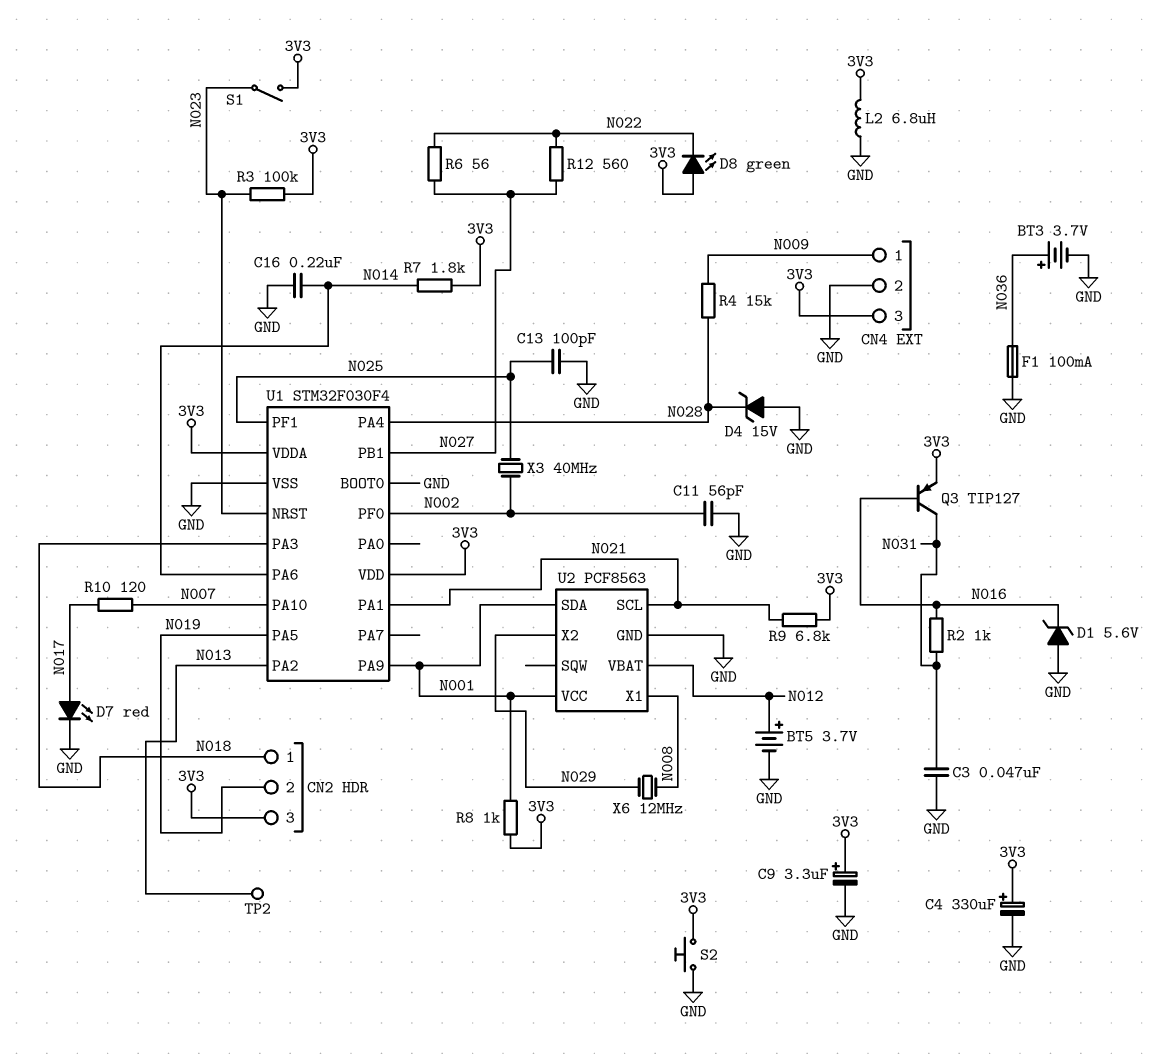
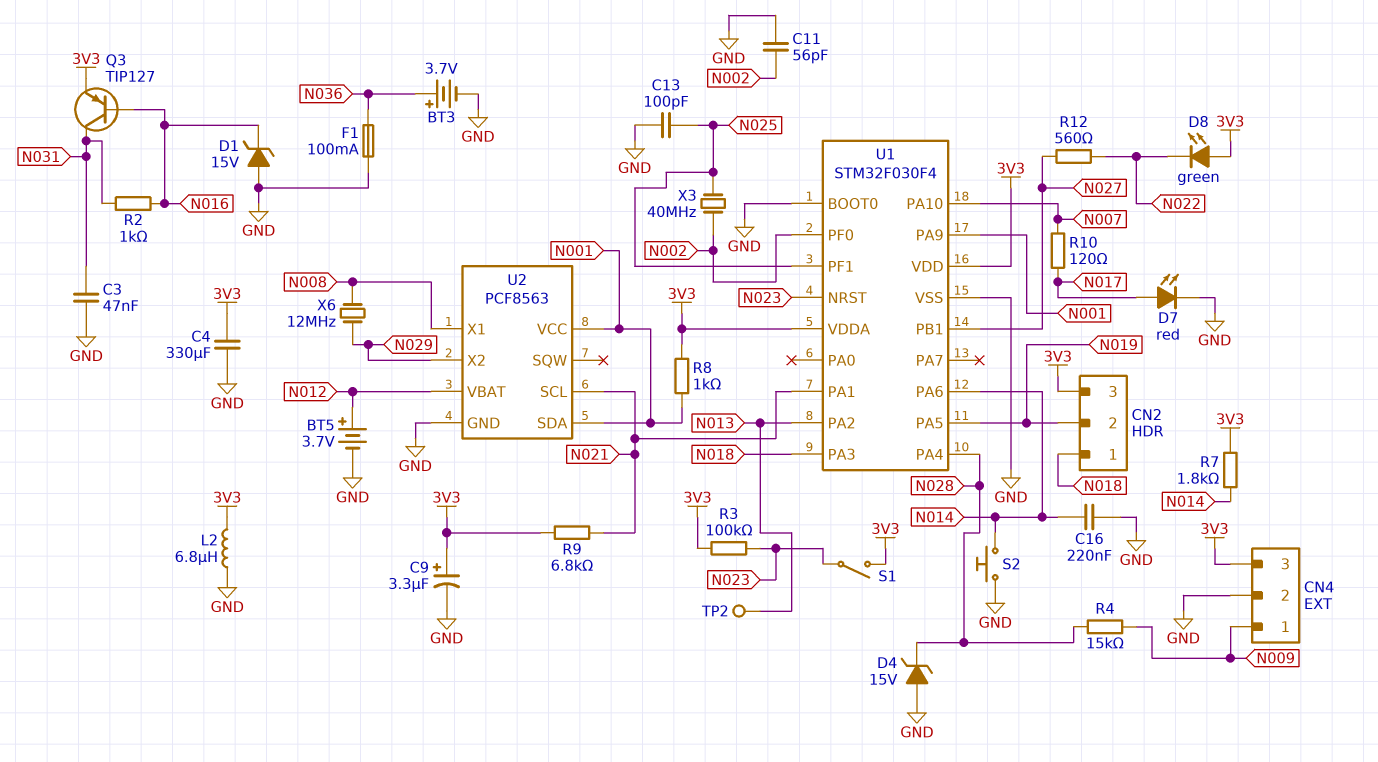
C4: 330uF (plus 3V3, minus GND) -> 330uF (3V3, GND)
D1: zener 5.6V (A GND, K N016) -> zener 15V (A GND, K N016)
R6: 56 (N022, N027) -> none
S2: button (3V3, GND) -> button (GND, N014)

